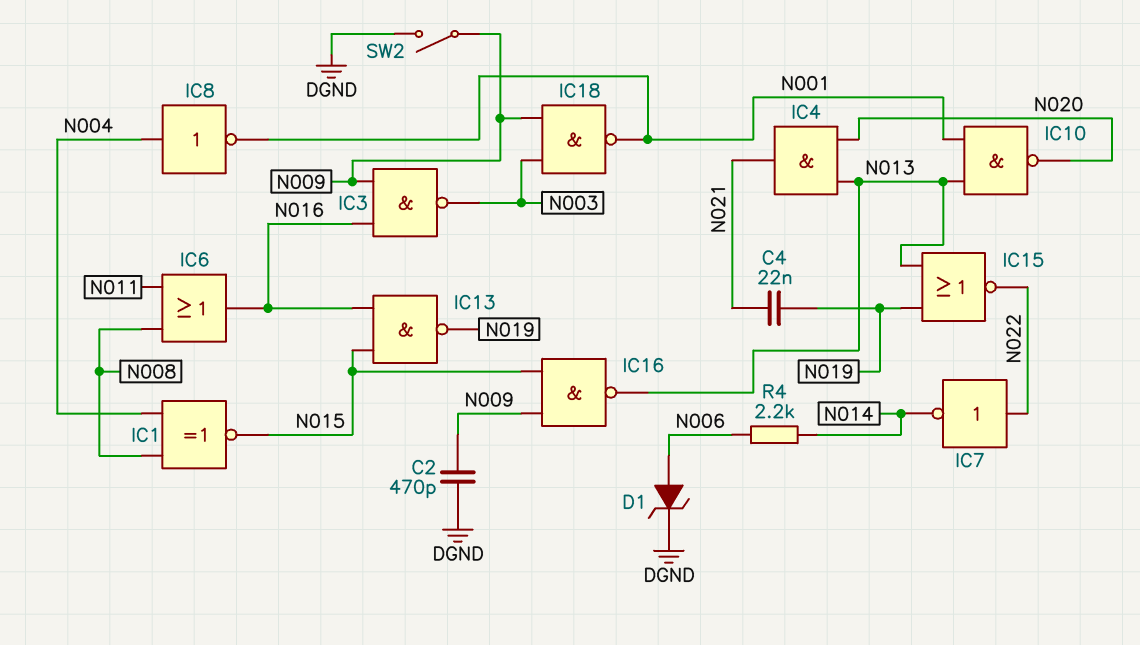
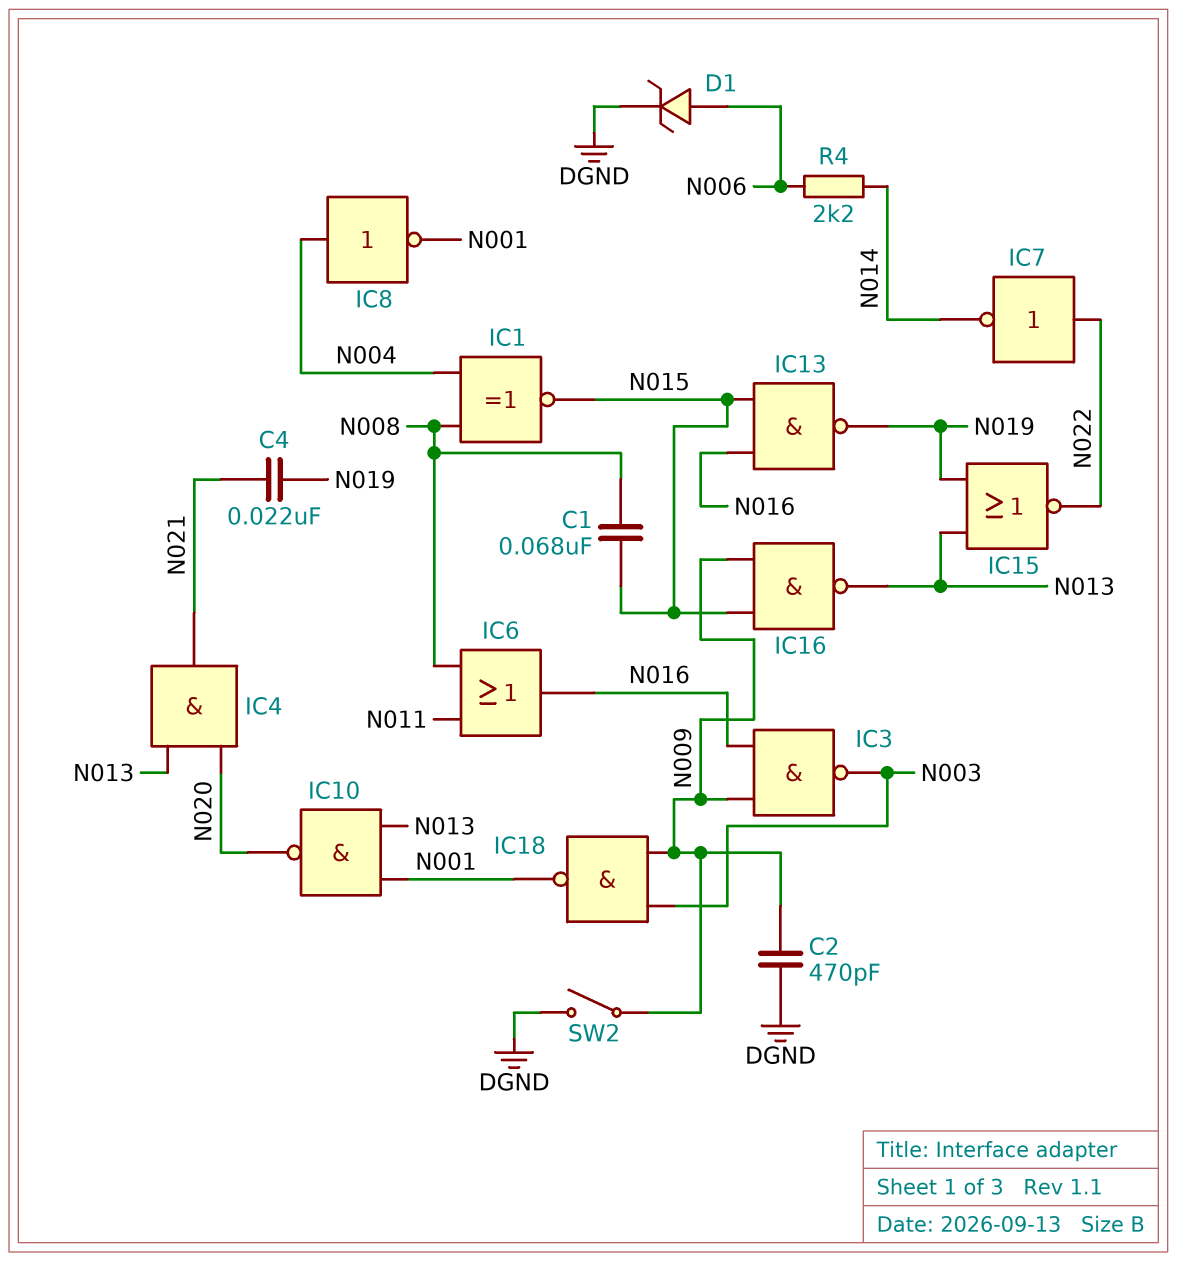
C1: none -> 68nF (N008, N015)

